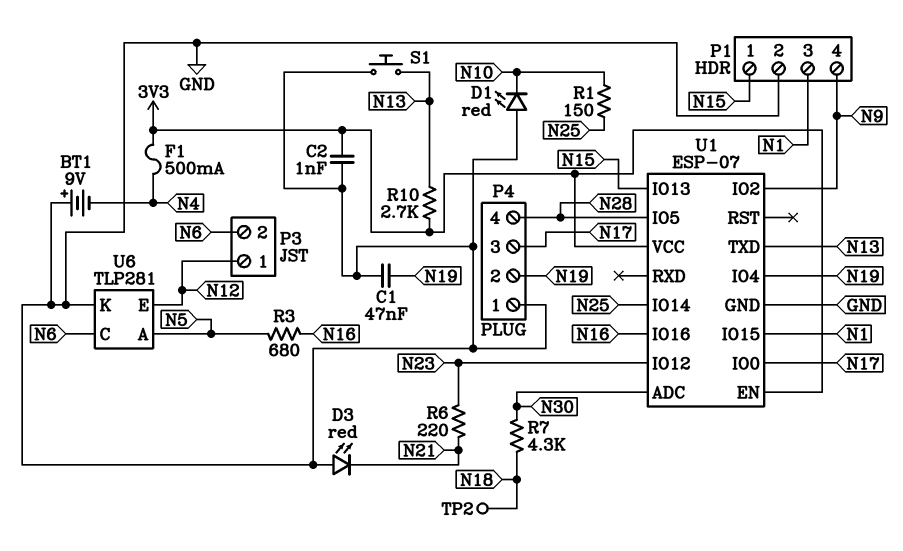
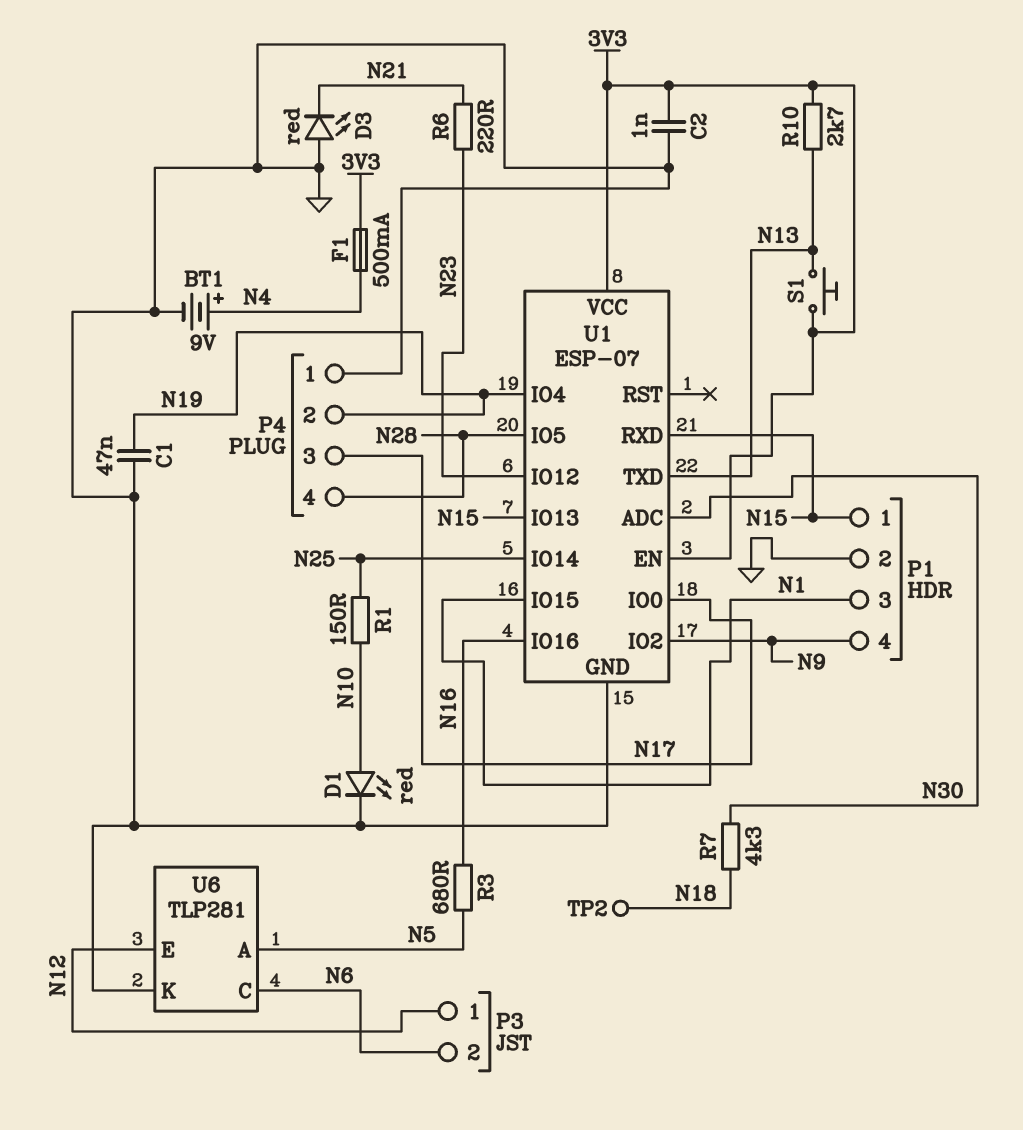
BT1: 9V (plus GND, minus N4) -> 9V (plus N4, minus GND)
D1: LED red (A GND, K N10) -> LED red (A N10, K GND)
S1: button (GND, N13) -> button (3V3, N13)
U1 pin RXD: none -> N15

